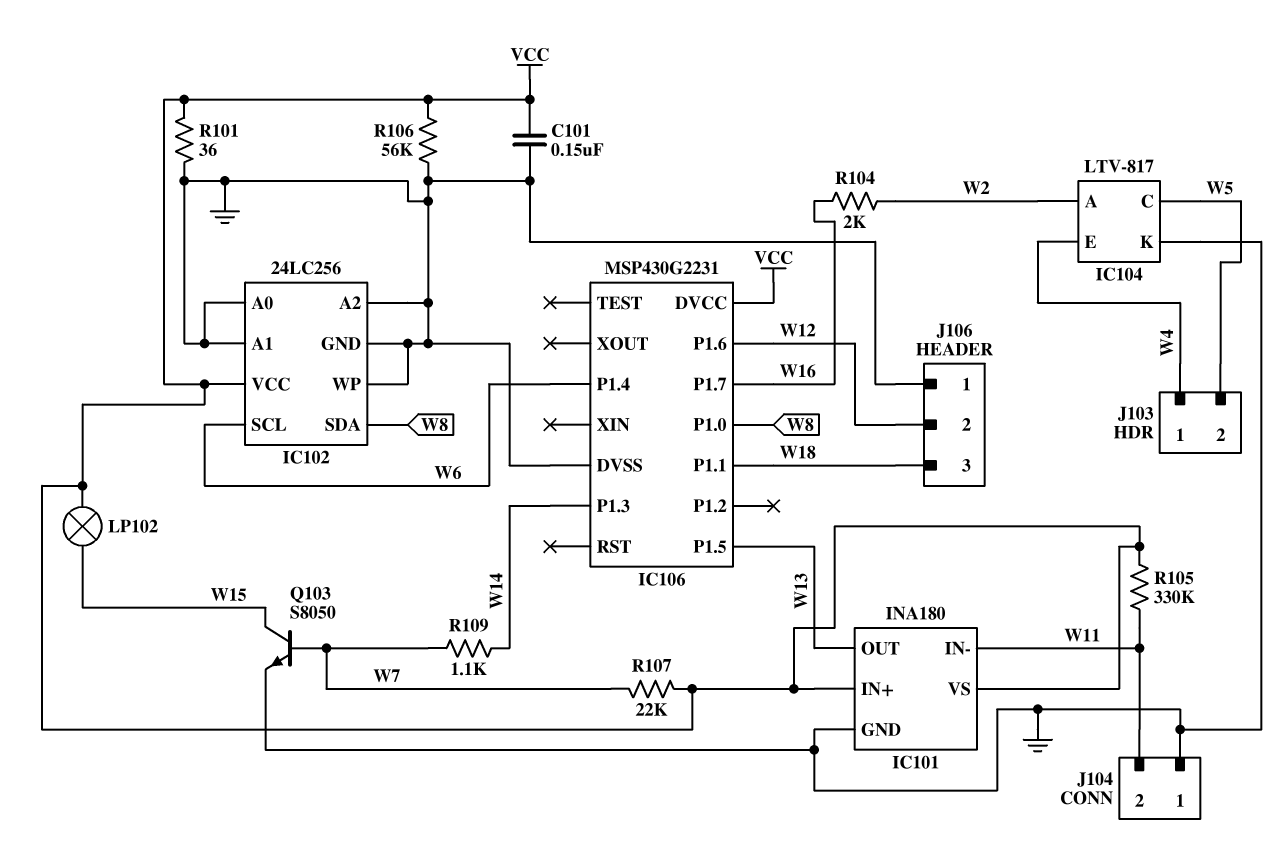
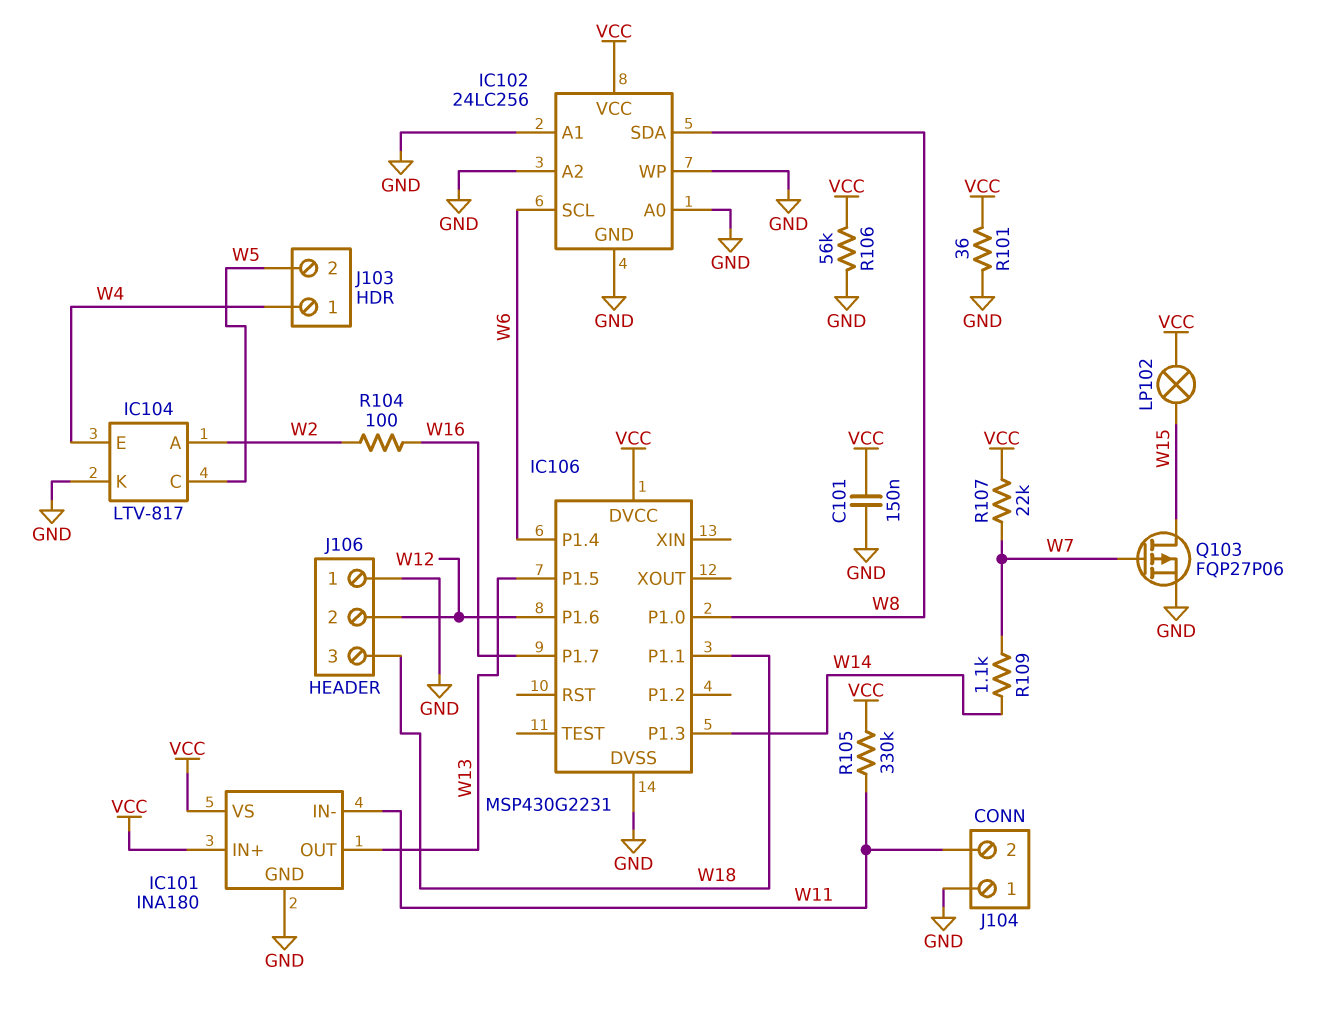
Q103: NPN S8050 (B W7, C W15, E GND) -> PMOS FQP27P06 (G W7, D W15, S GND)
R104: 2k (W2, W16) -> 100 (W2, W16)

